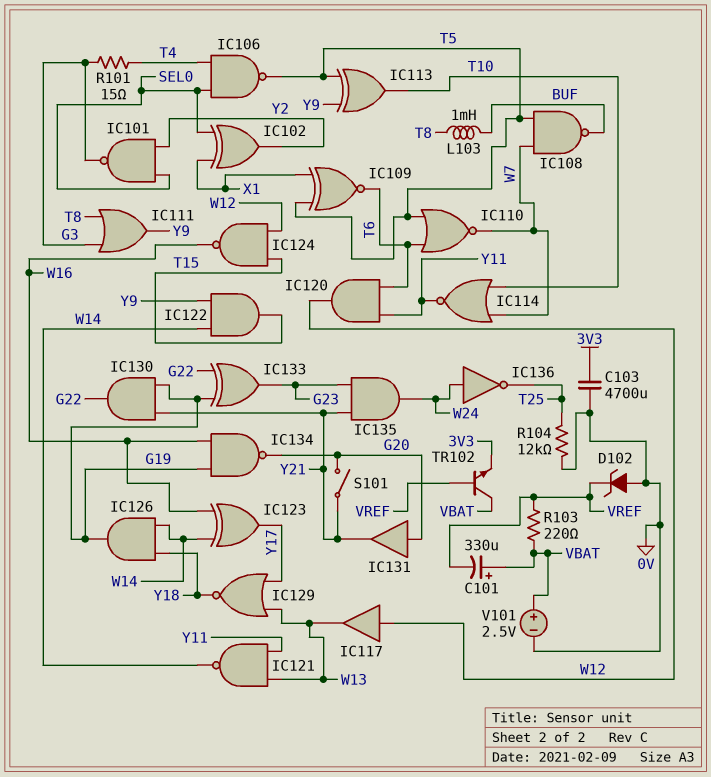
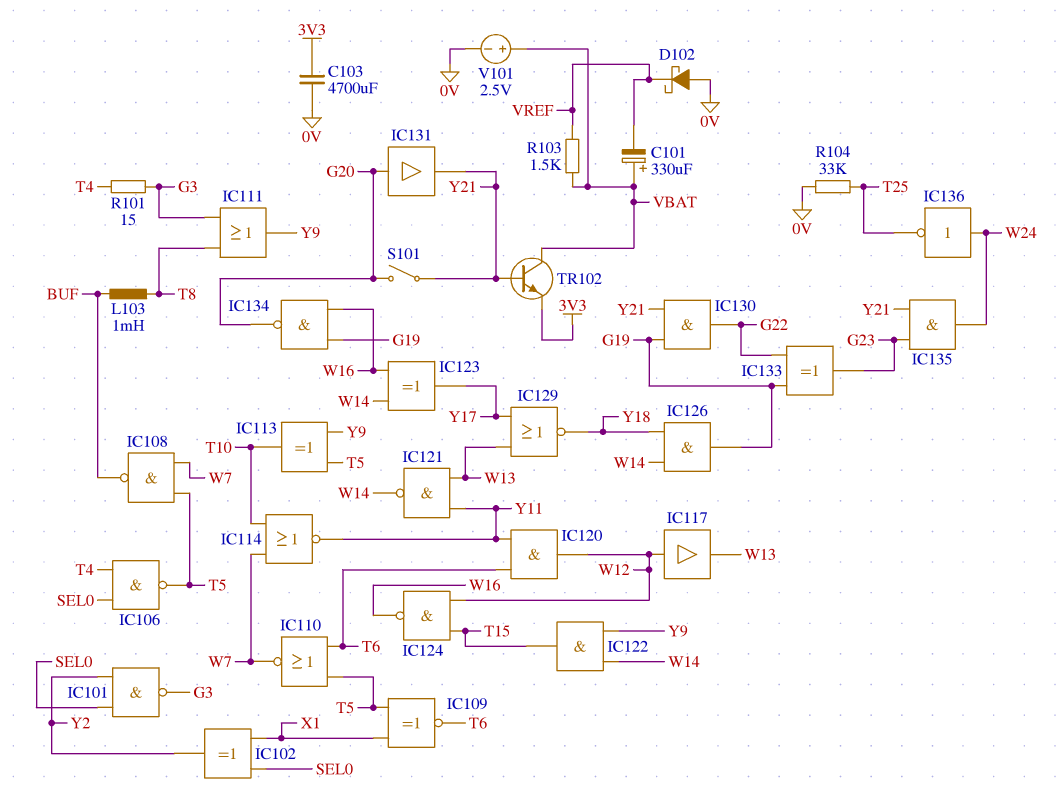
D102: zener (A 0V, K VREF) -> schottky (A 0V, K VREF)
R103: 220 (VBAT, VREF) -> 1.5k (VBAT, VREF)
R104: 12k (0V, T25) -> 33k (0V, T25)
TR102: NPN (B VREF, C VBAT, E 3V3) -> NPN (B Y21, C VBAT, E 3V3)

